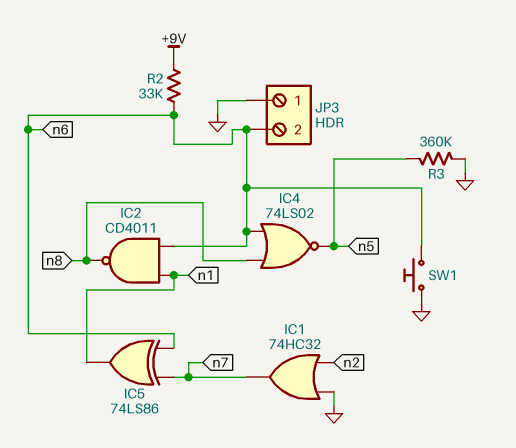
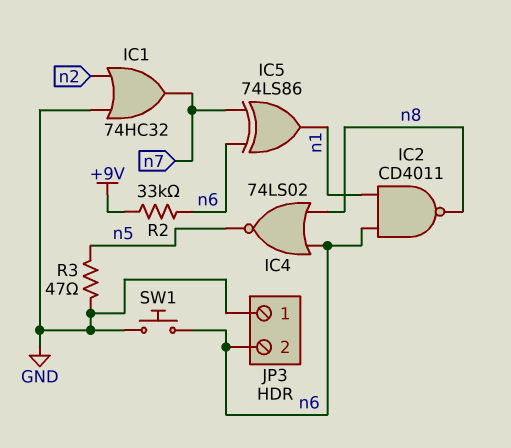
R3: 360k (GND, n5) -> 47 (GND, n5)

